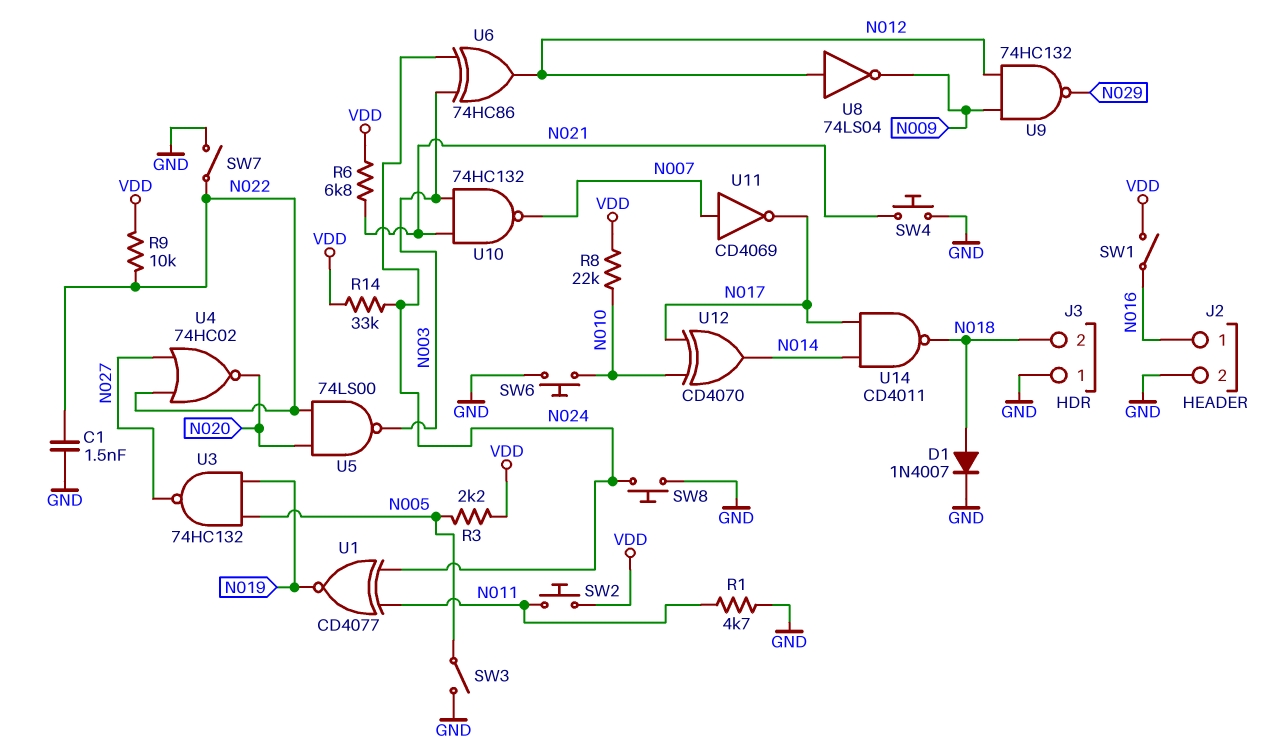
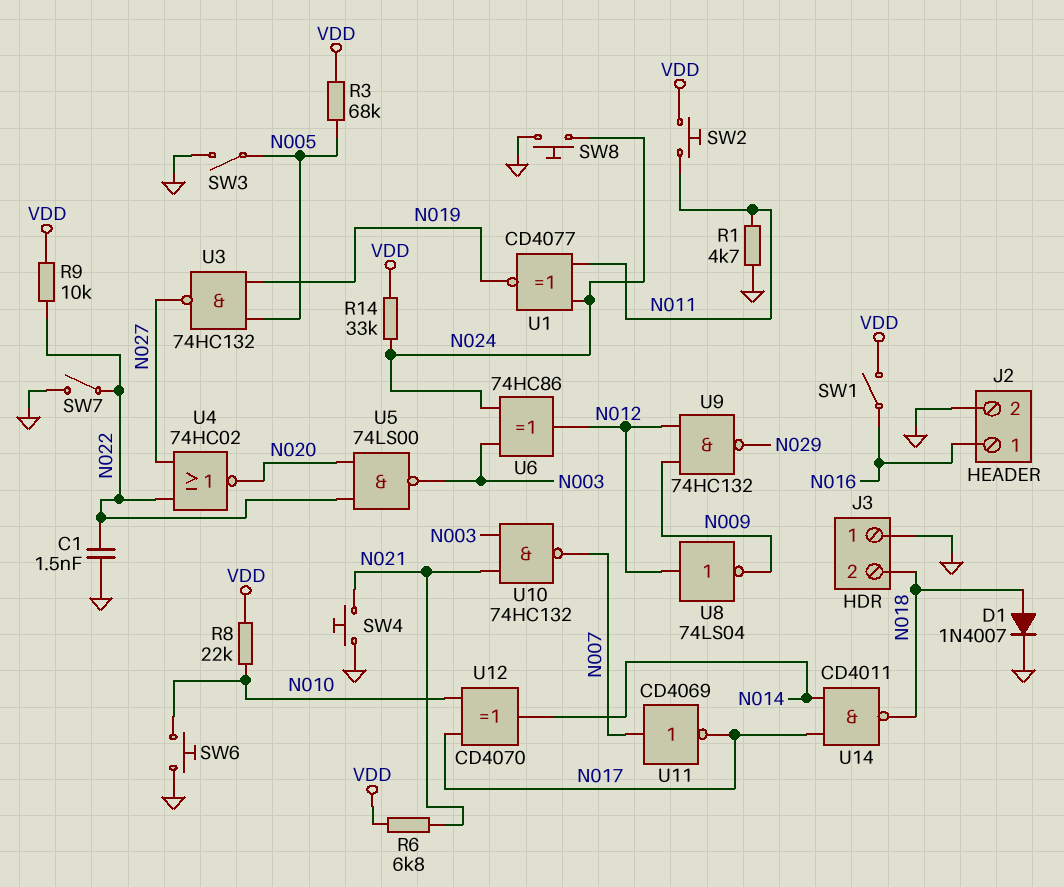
R3: 2.2k (N005, VDD) -> 68k (N005, VDD)

